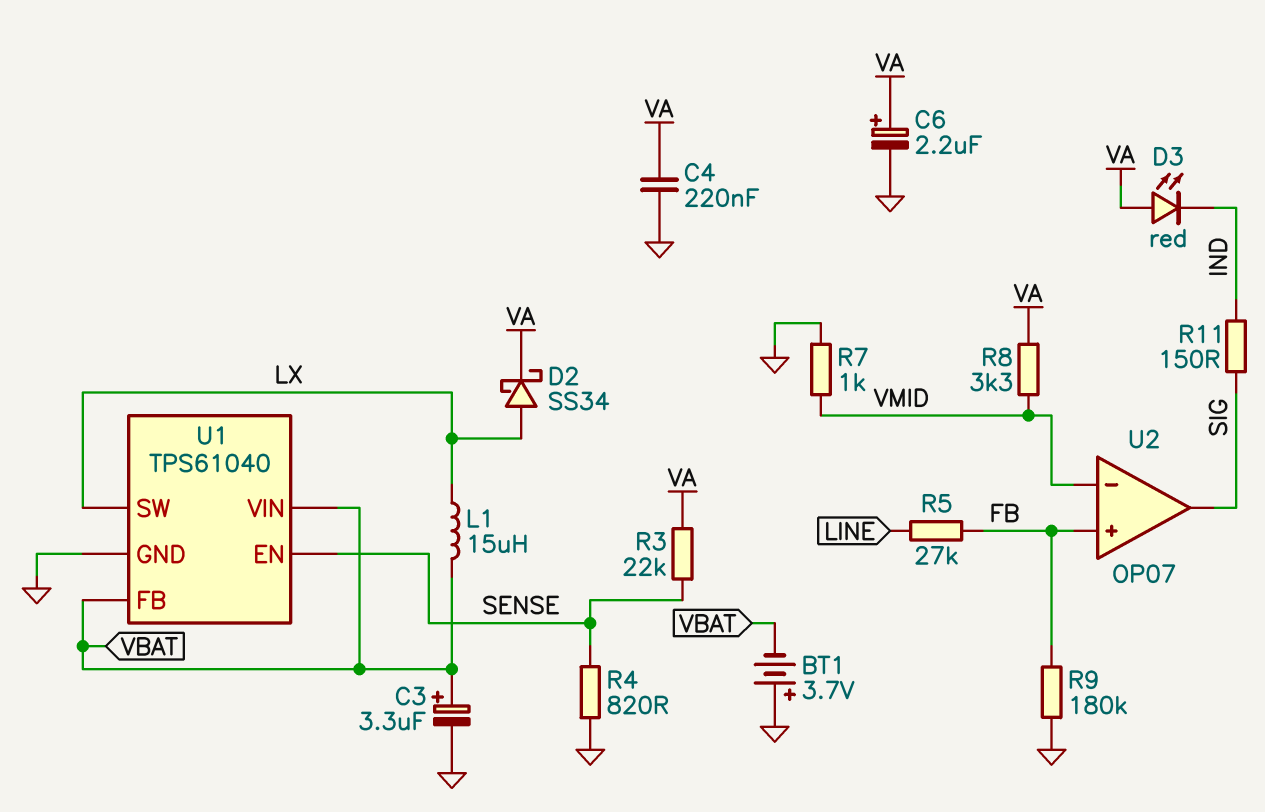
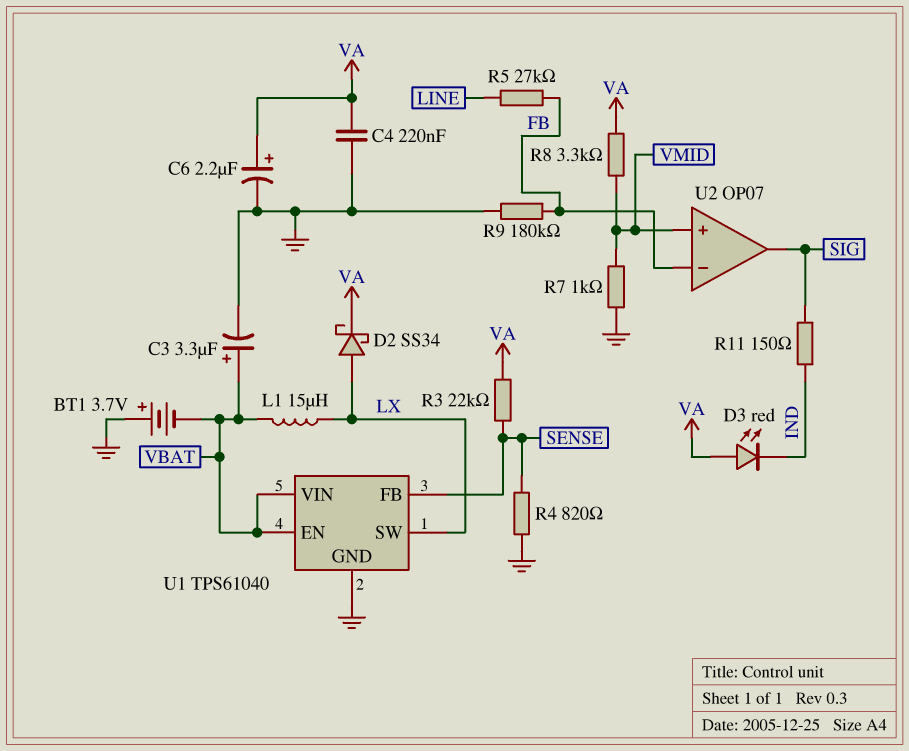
U1 pin EN: SENSE -> VBAT
U1 pin FB: VBAT -> SENSE
U2 pin in+: FB -> VMID
U2 pin in-: VMID -> FB

